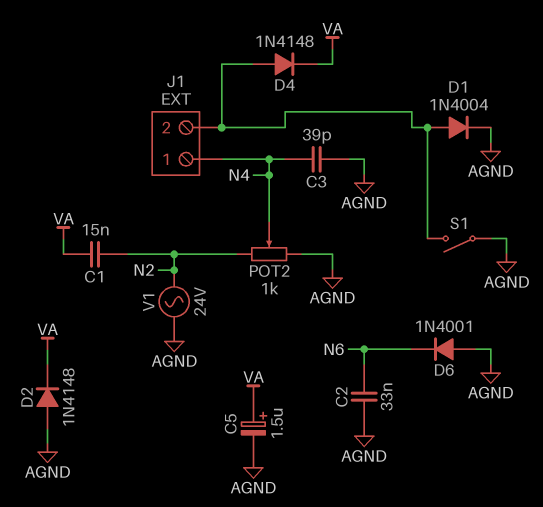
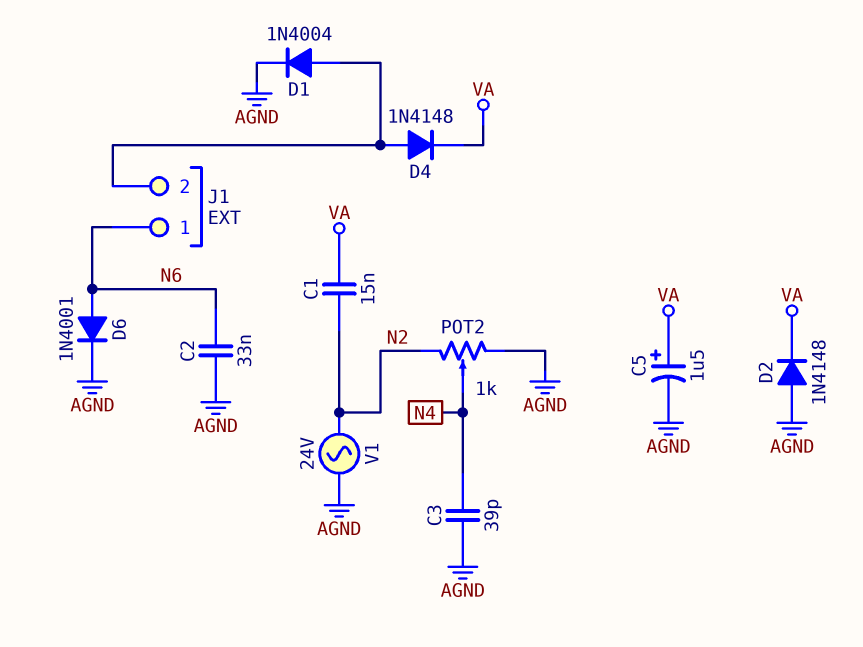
D6: diode 1N4001 (A AGND, K N6) -> diode 1N4001 (A N6, K AGND)
J1 pin 1: N4 -> N6
S1: switch (AGND, J1/2) -> none

